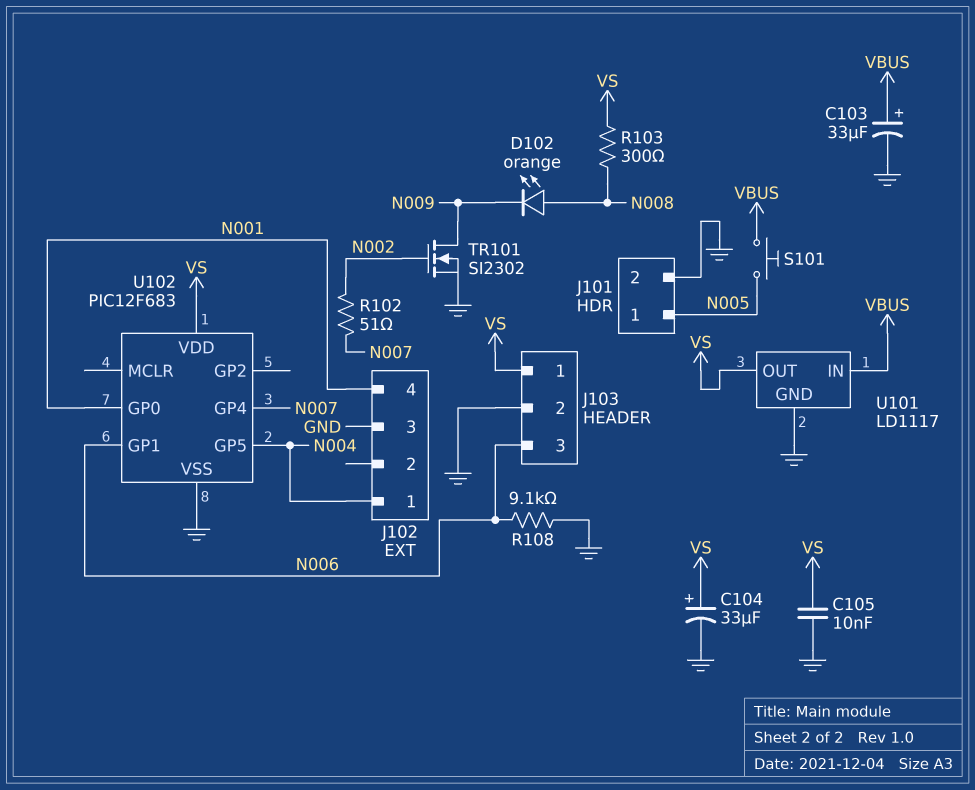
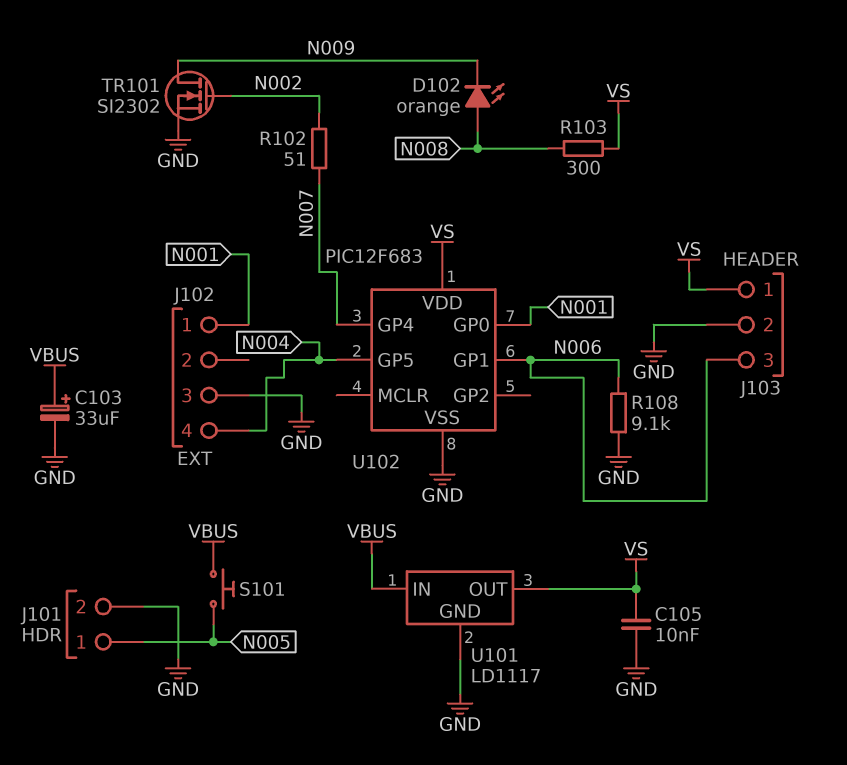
C104: 33uF (plus VS, minus GND) -> none
J102 pin 1: N004 -> N001
J102 pin 4: N001 -> N004

